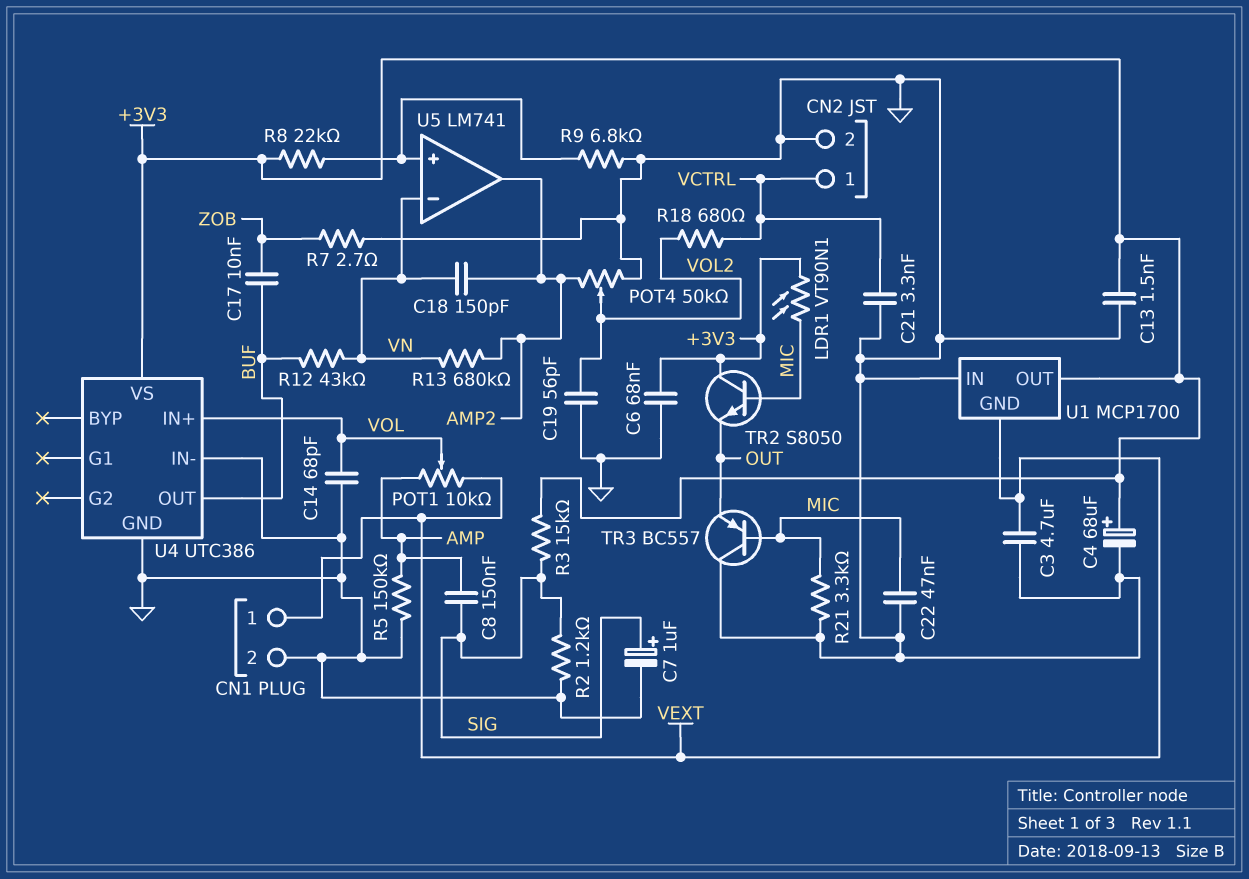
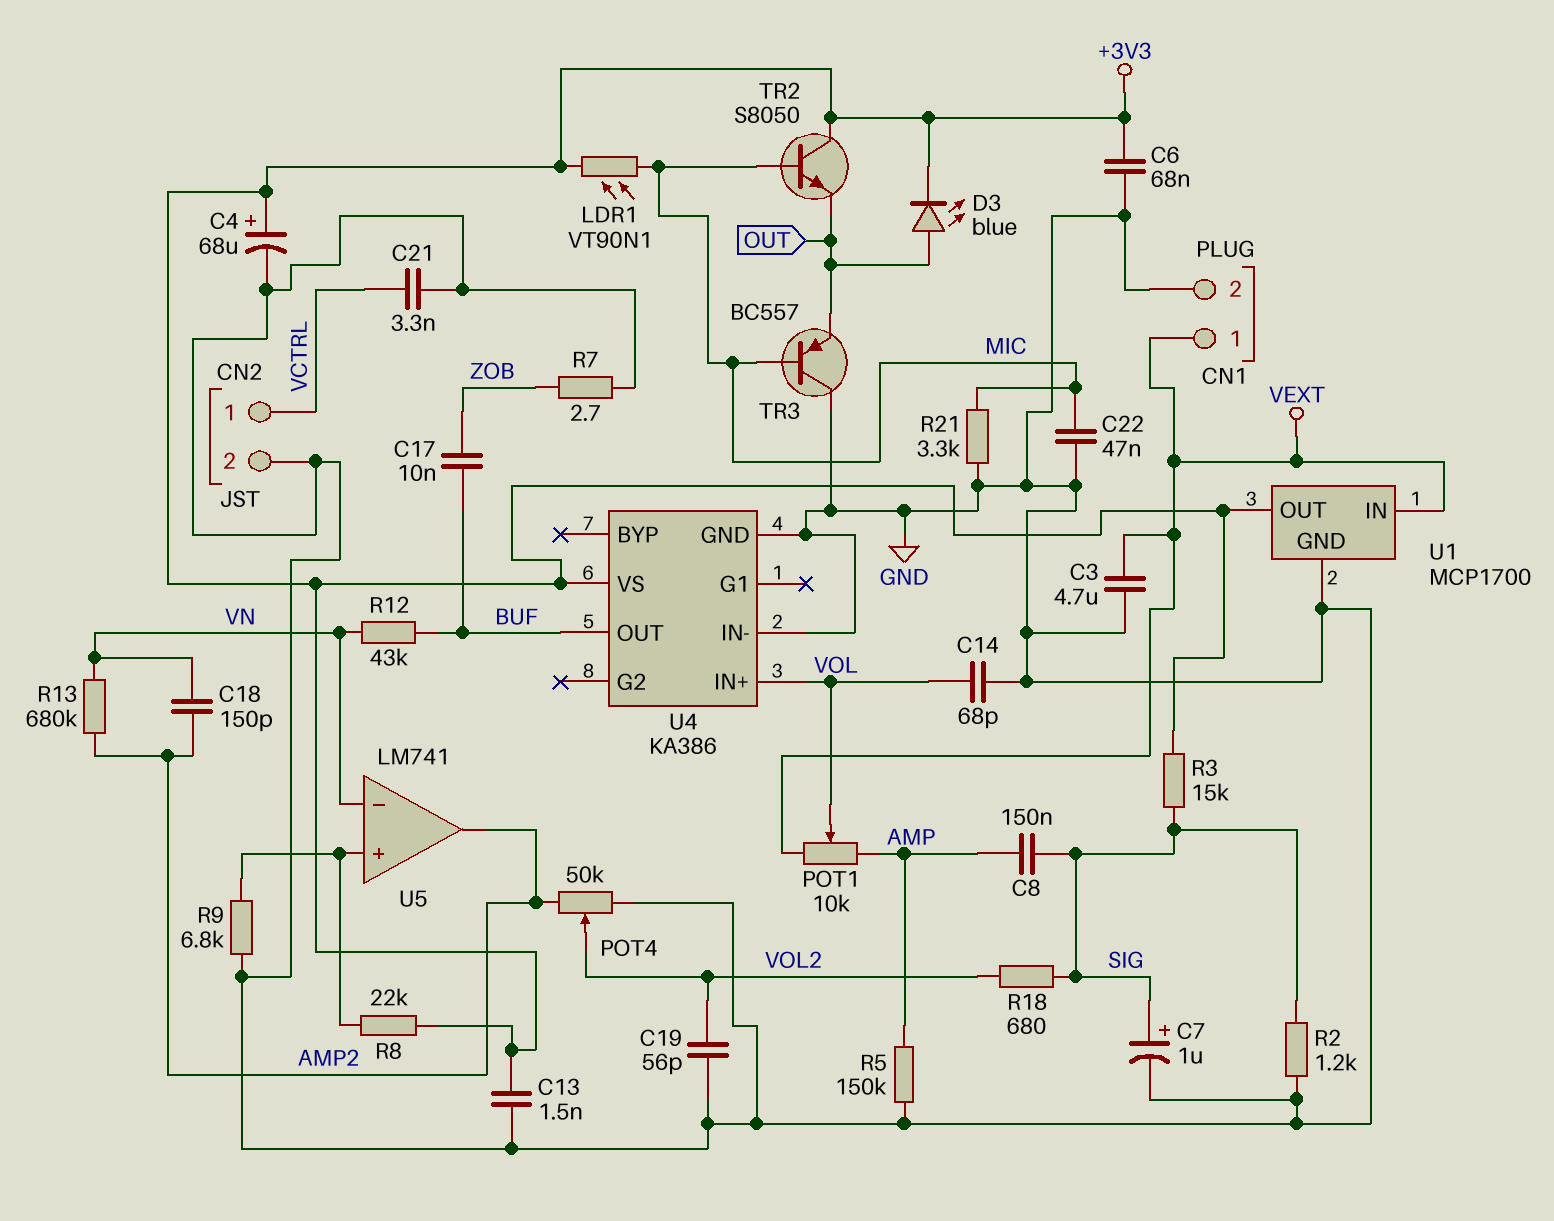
D3: none -> LED blue (A OUT, K +3V3)
R18: 680 (VCTRL, VOL2) -> 680 (SIG, VOL2)
U1 pin GND: VEXT -> GND
U1 pin IN: GND -> VEXT
U4: UTC386 -> KA386

